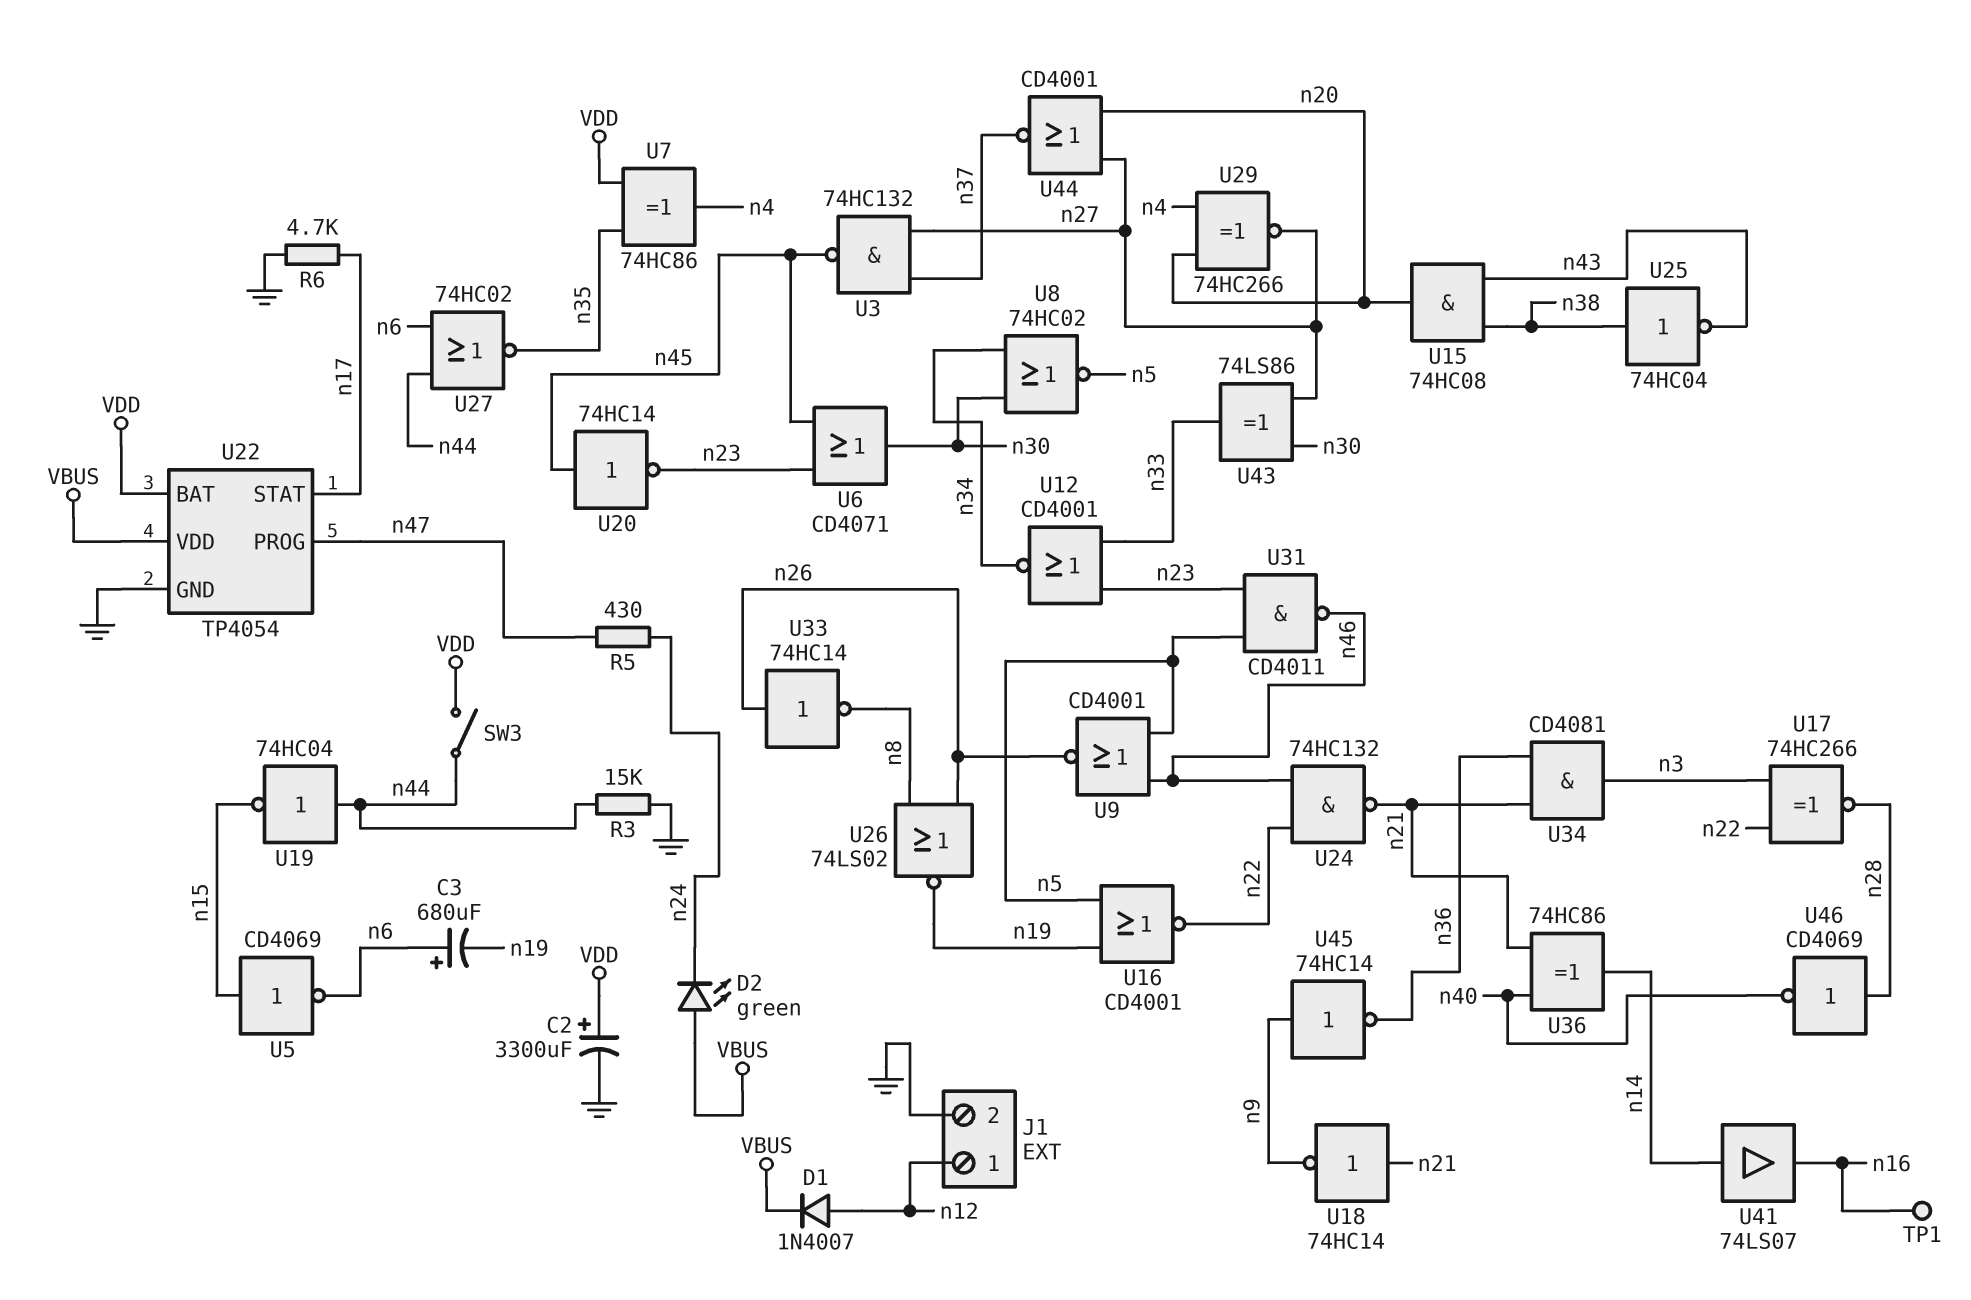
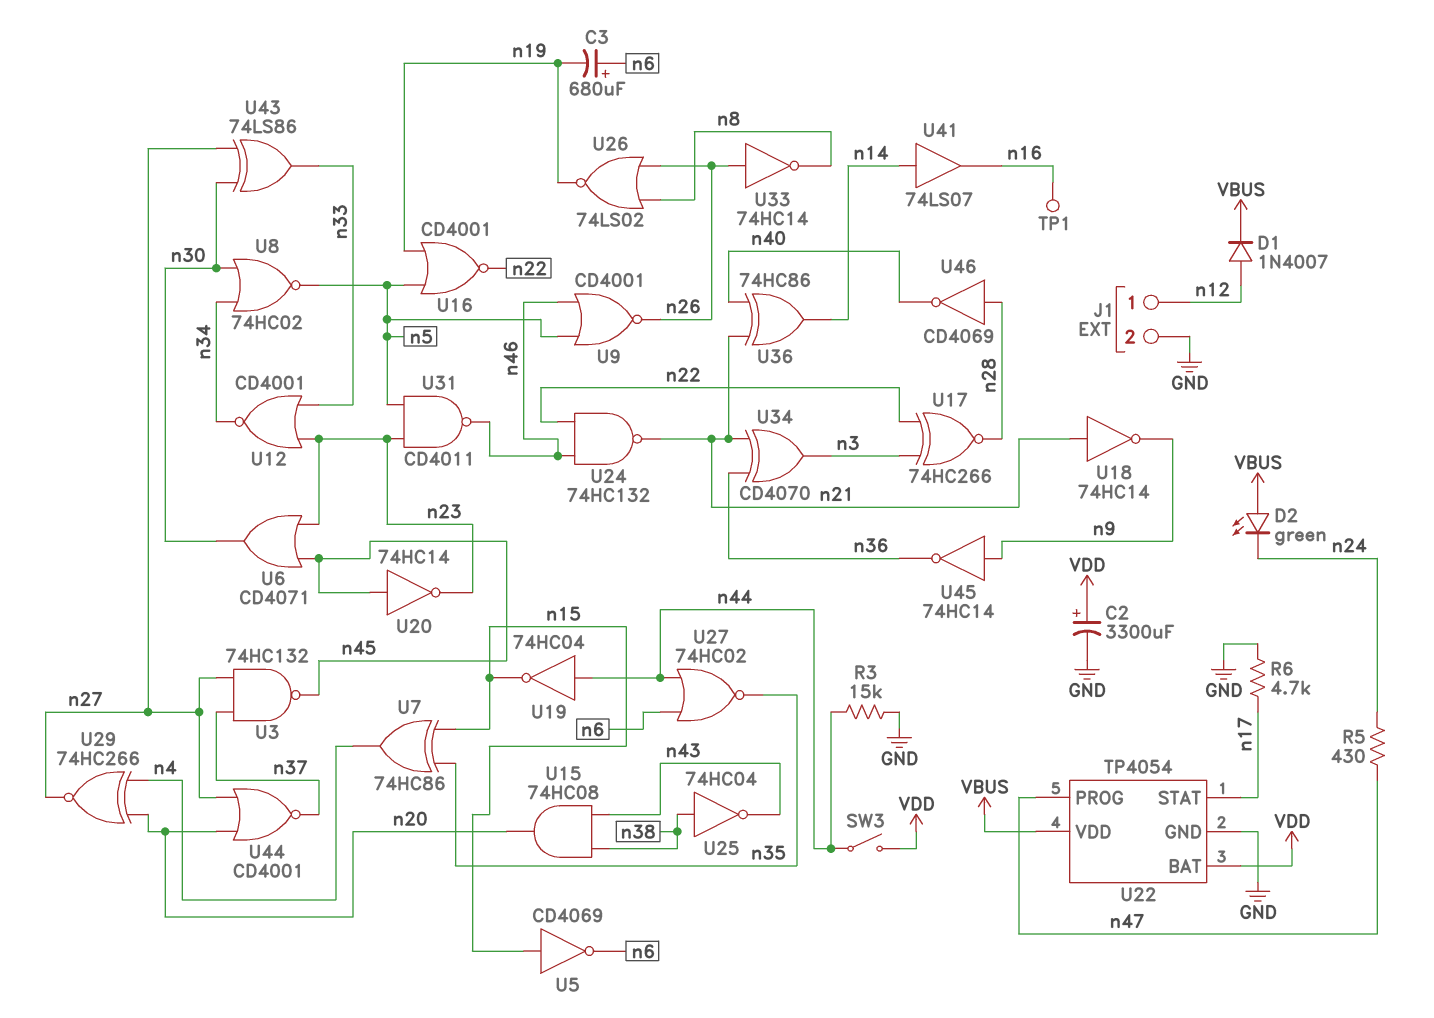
U7: XOR 74HC86 (in VDD, in n35, out n4) -> XOR 74HC86 (in n15, in n35, out n4)
U34: AND CD4081 (in n21, in n36, out n3) -> XOR CD4070 (in n21, in n36, out n3)

